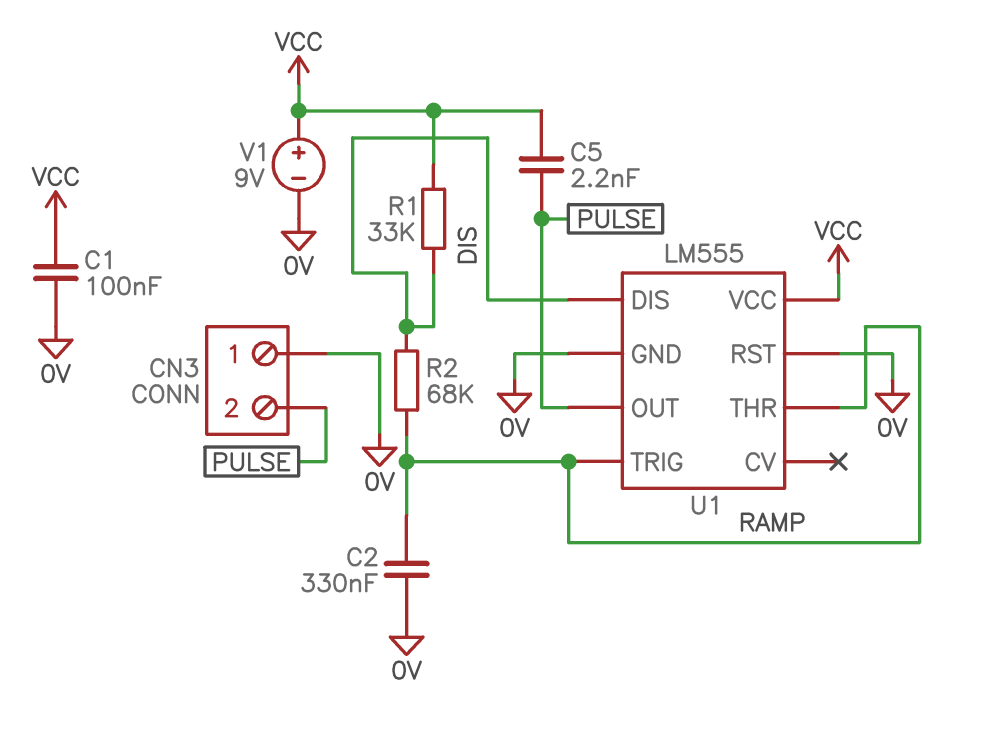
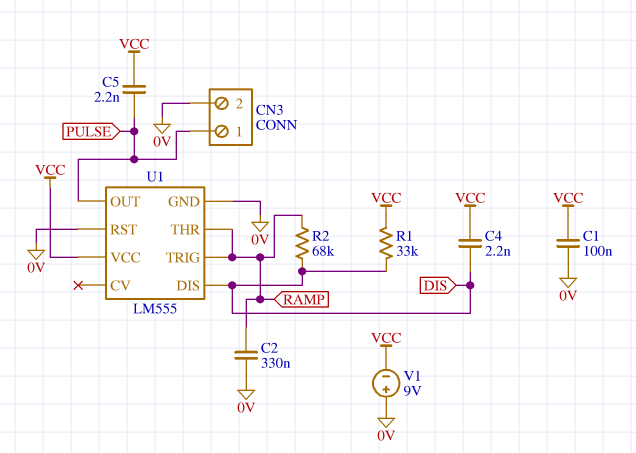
C4: none -> 2.2nF (DIS, VCC)
CN3 pin 1: 0V -> PULSE
CN3 pin 2: PULSE -> 0V
V1: 9V (plus VCC, minus 0V) -> 9V (plus 0V, minus VCC)

